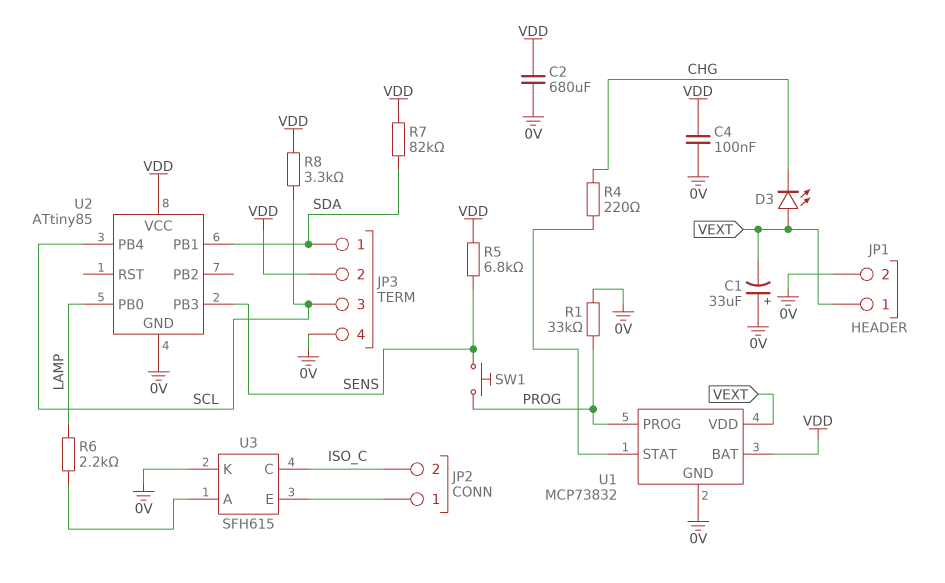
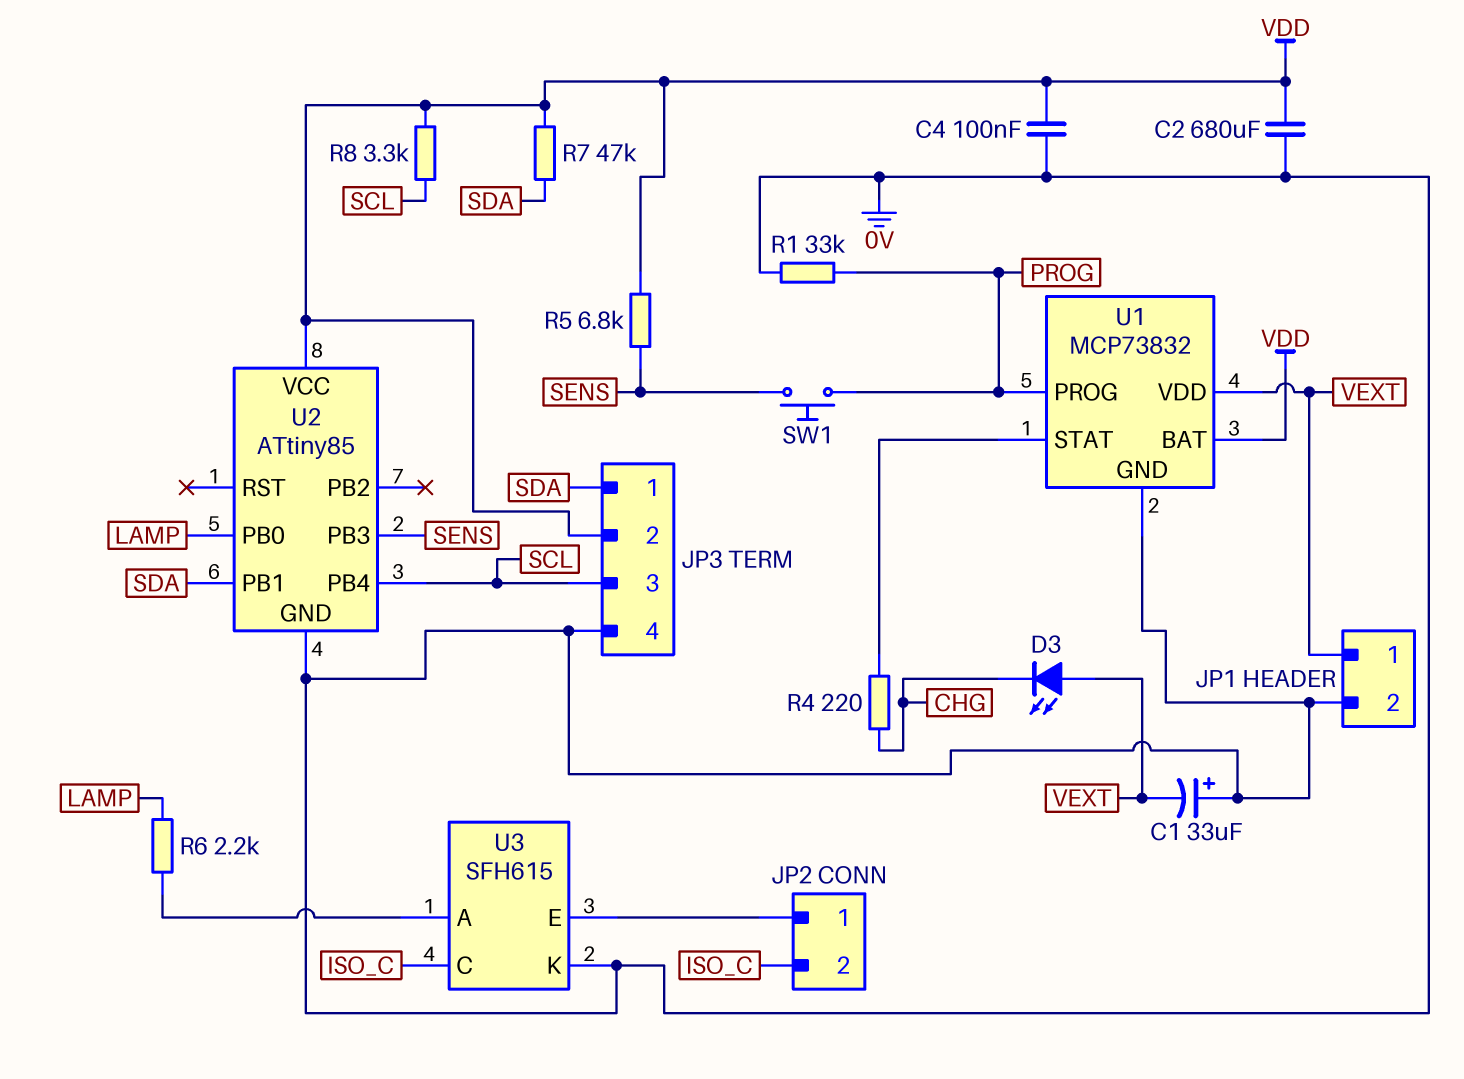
R7: 82k (SDA, VDD) -> 47k (SDA, VDD)

